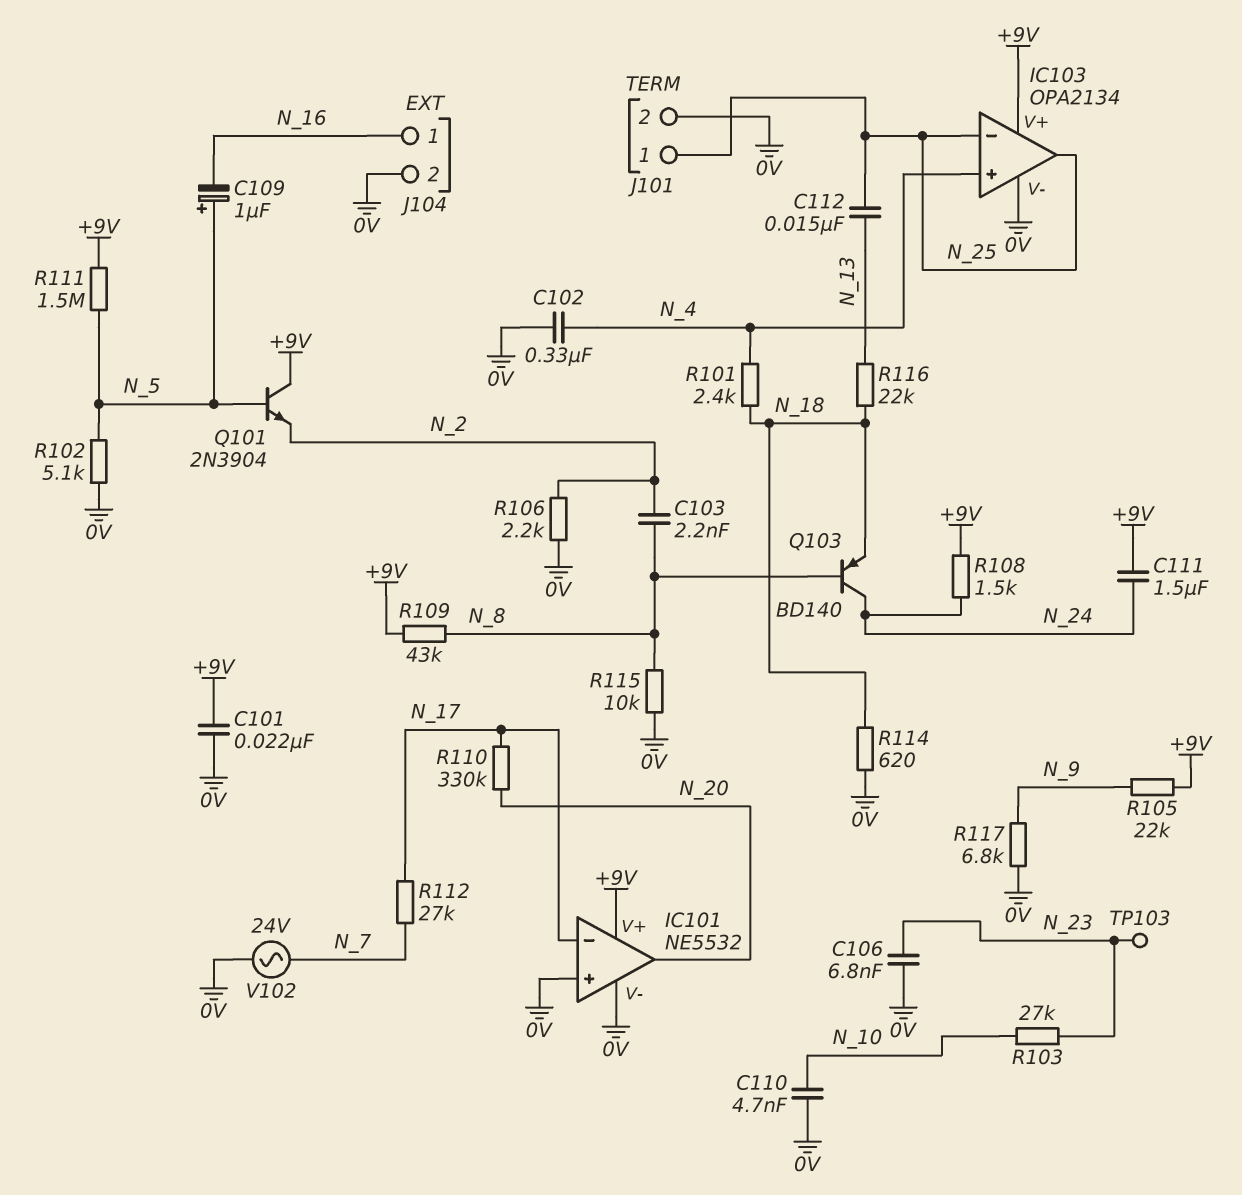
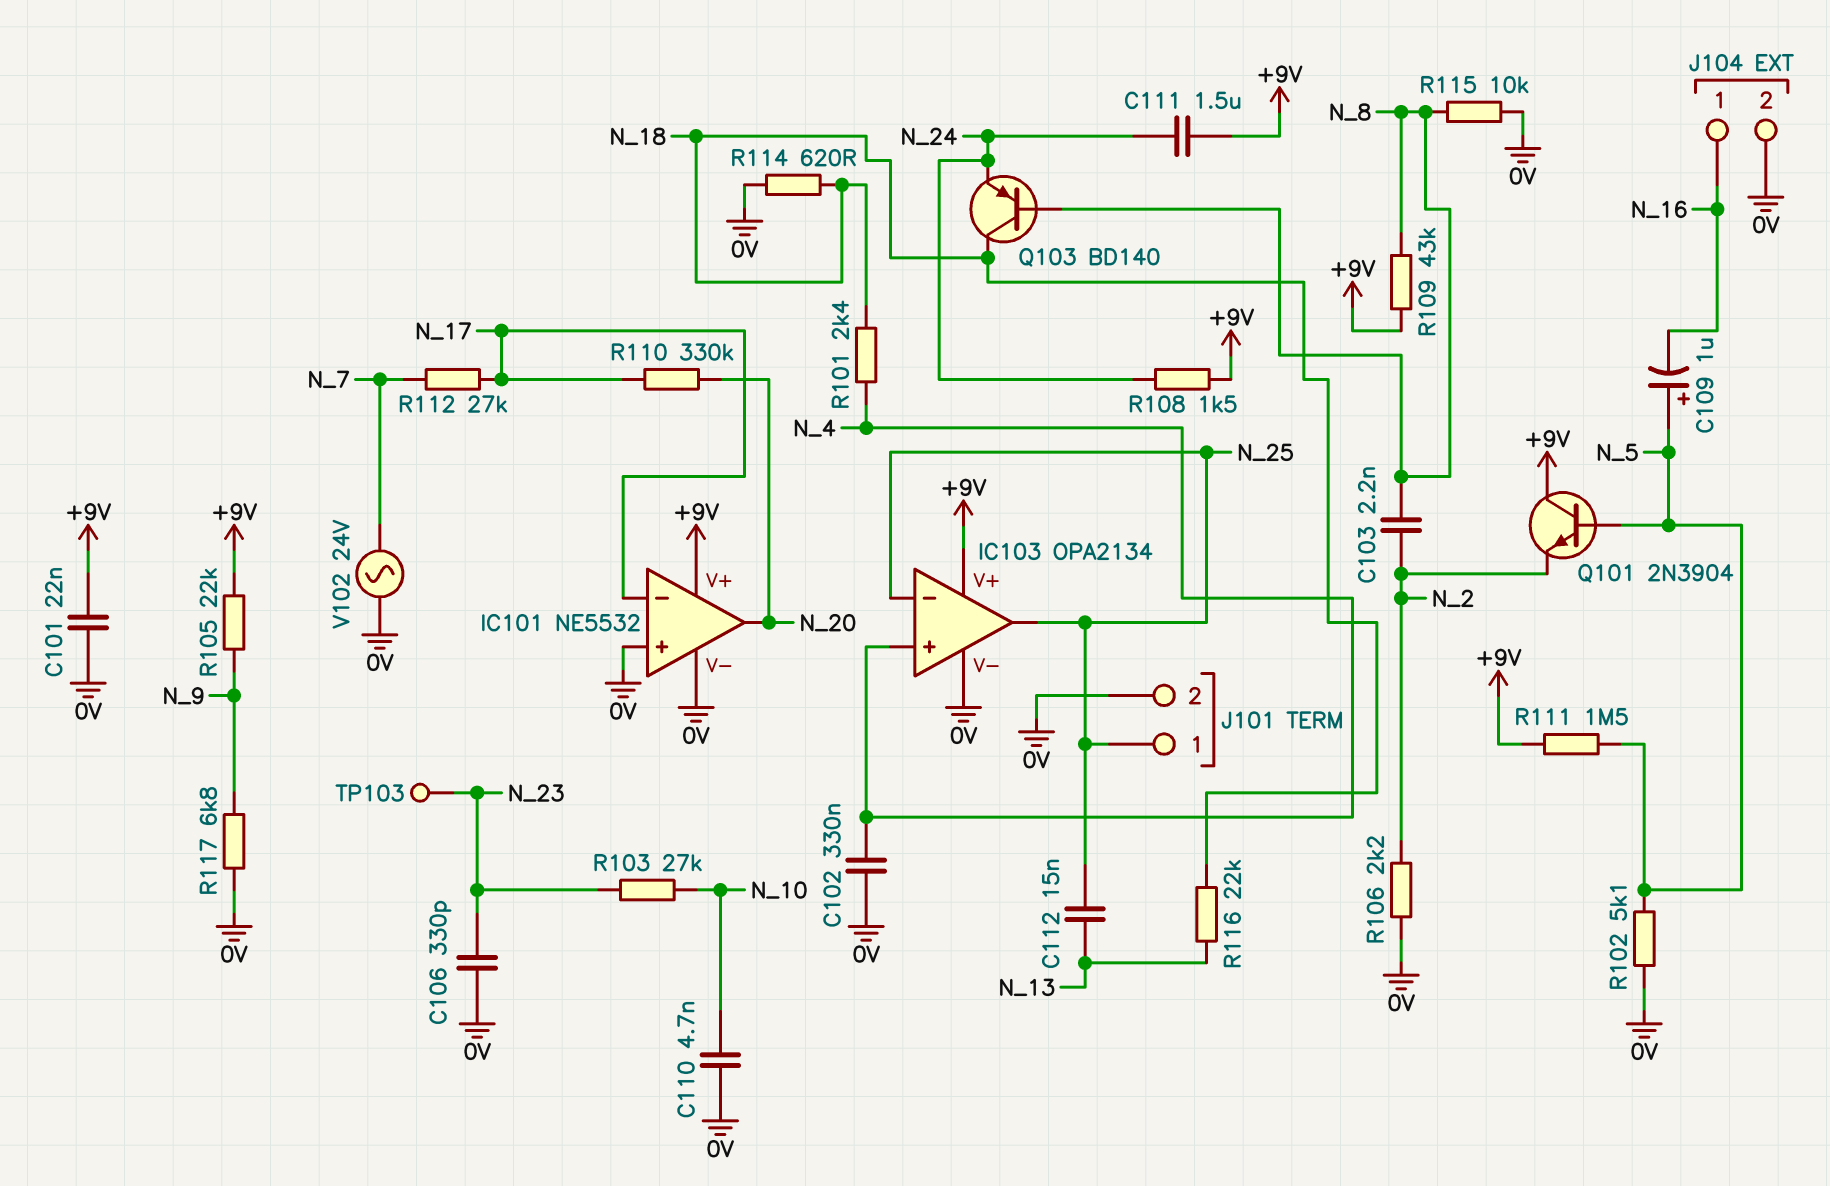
C106: 6.8nF (0V, N_23) -> 330pF (0V, N_23)
Q103: PNP BD140 (B N_8, C N_24, E N_18) -> PNP BD140 (B N_8, C N_18, E N_24)

